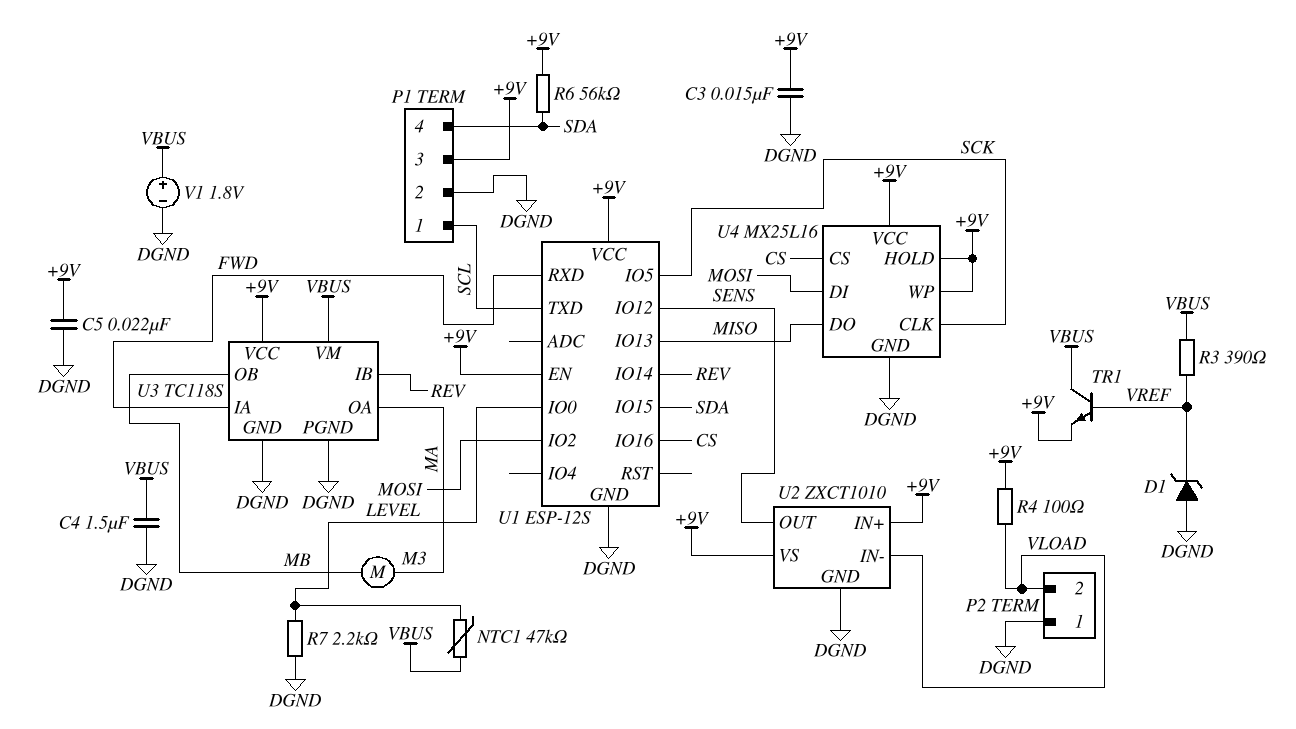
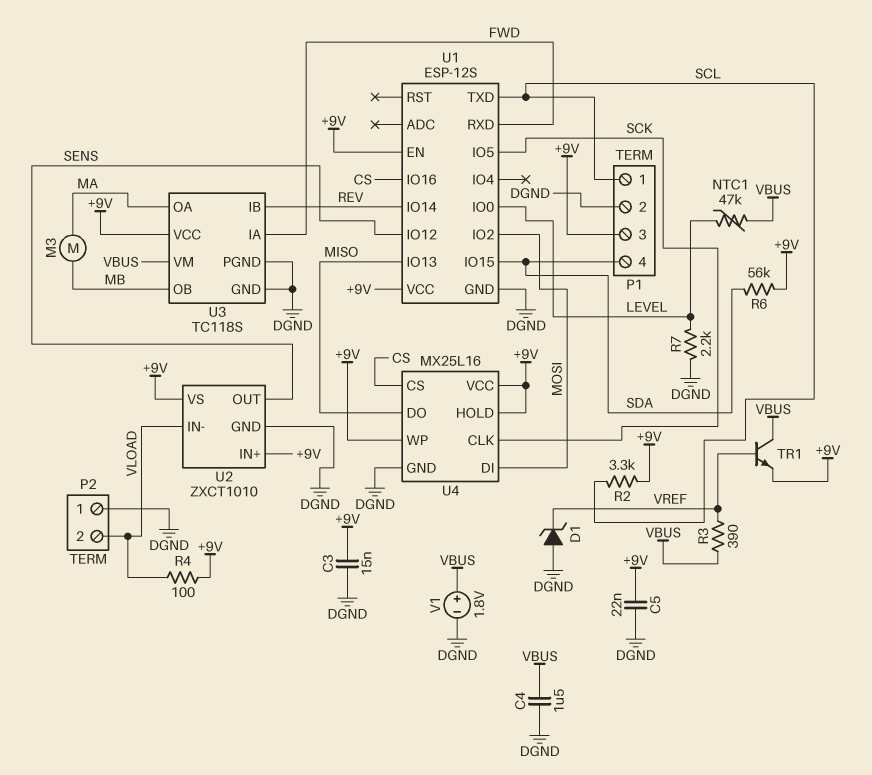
R2: none -> 3.3k (+9V, SCL)

